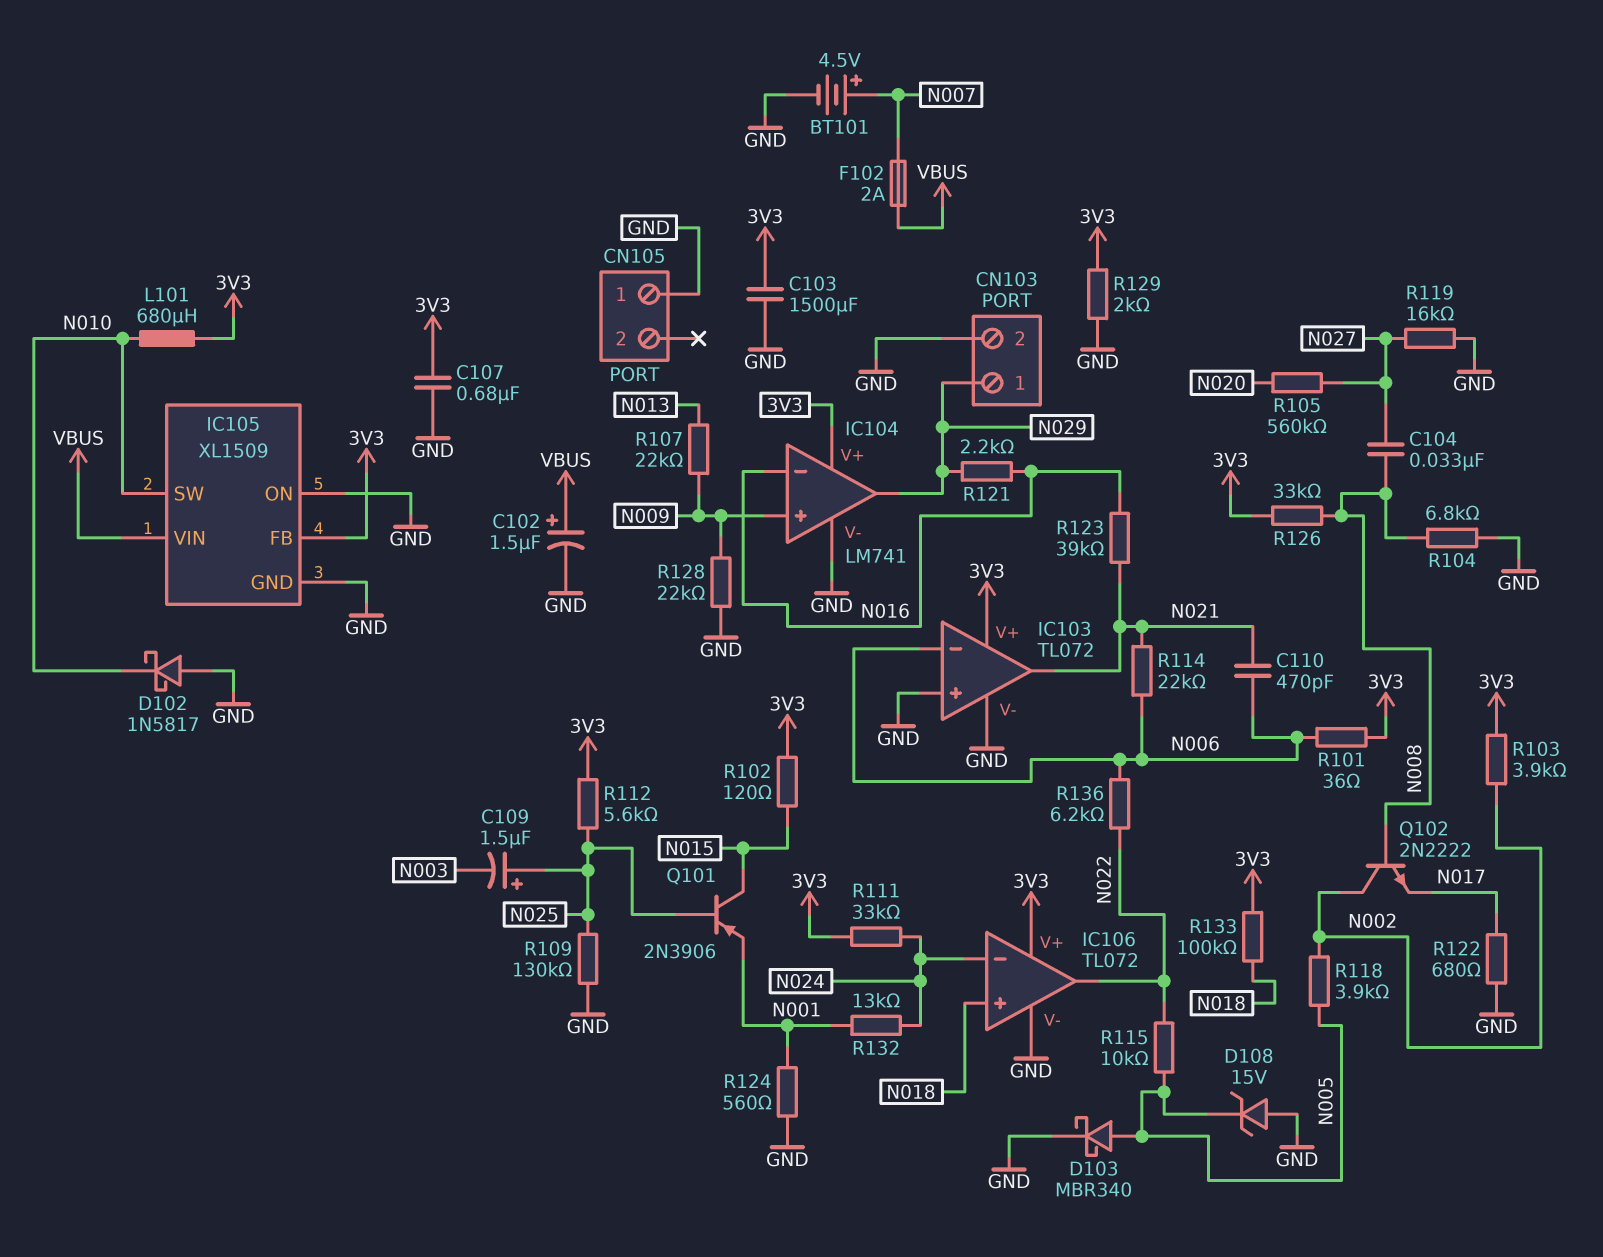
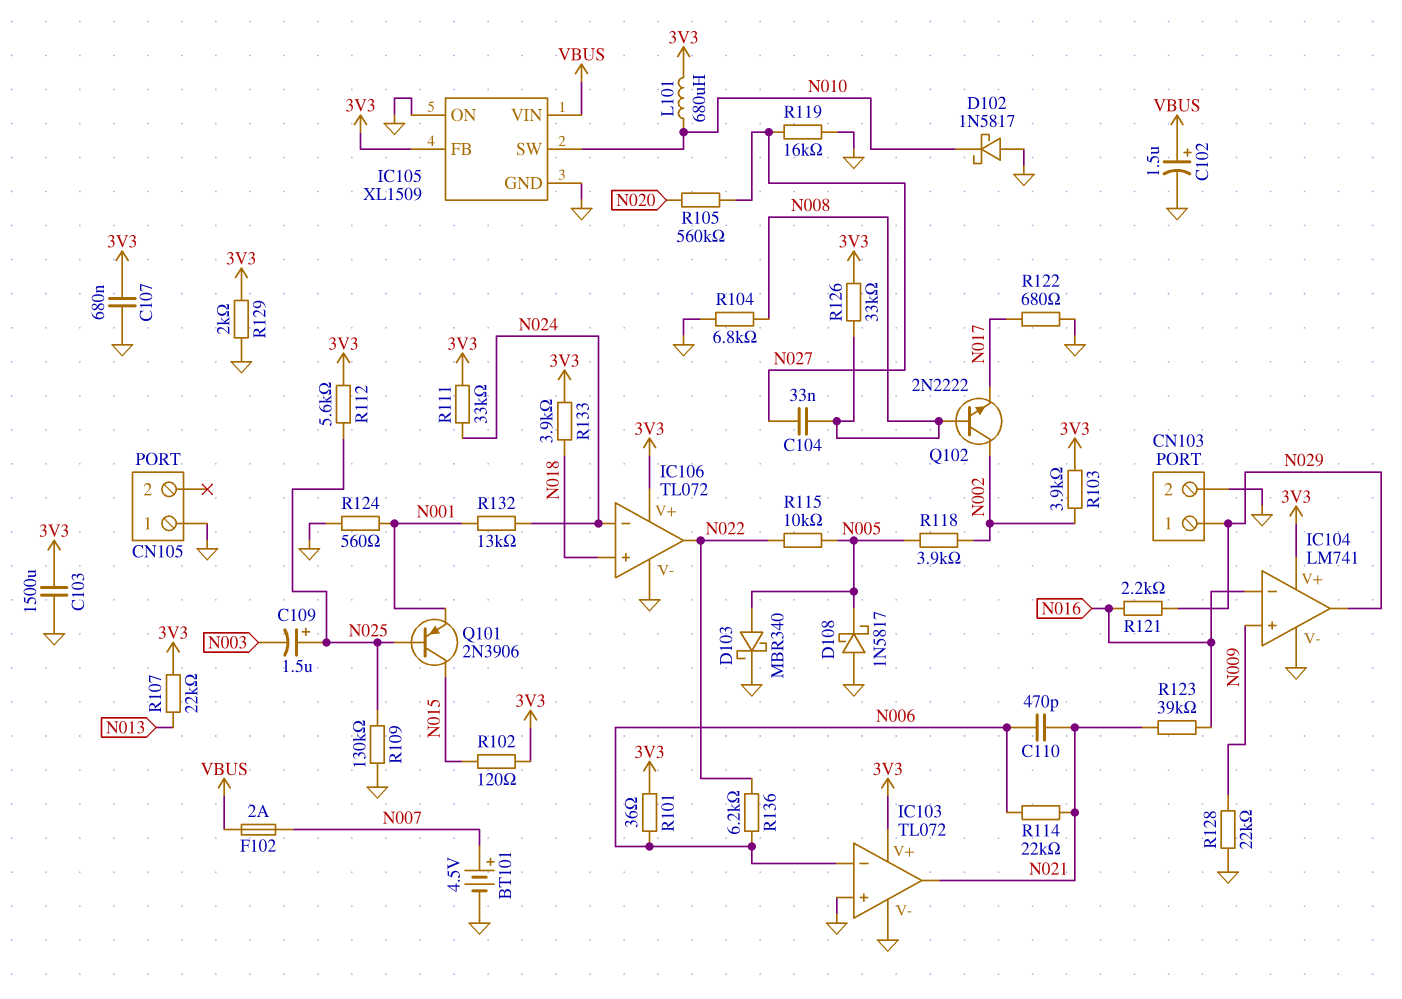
D108: zener 15V (A GND, K N005) -> schottky 1N5817 (A GND, K N005)
R107: 22k (N009, N013) -> 22k (3V3, N013)
R133: 100k (3V3, N018) -> 3.9k (3V3, N018)

